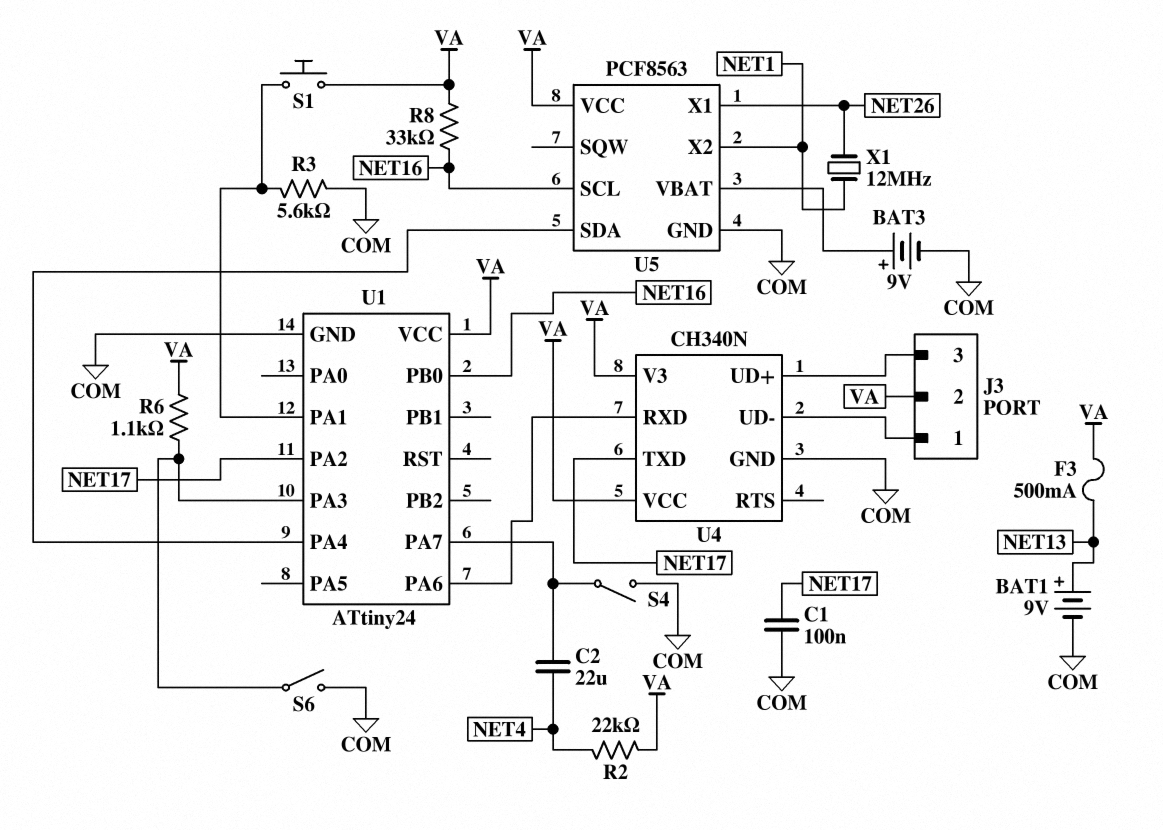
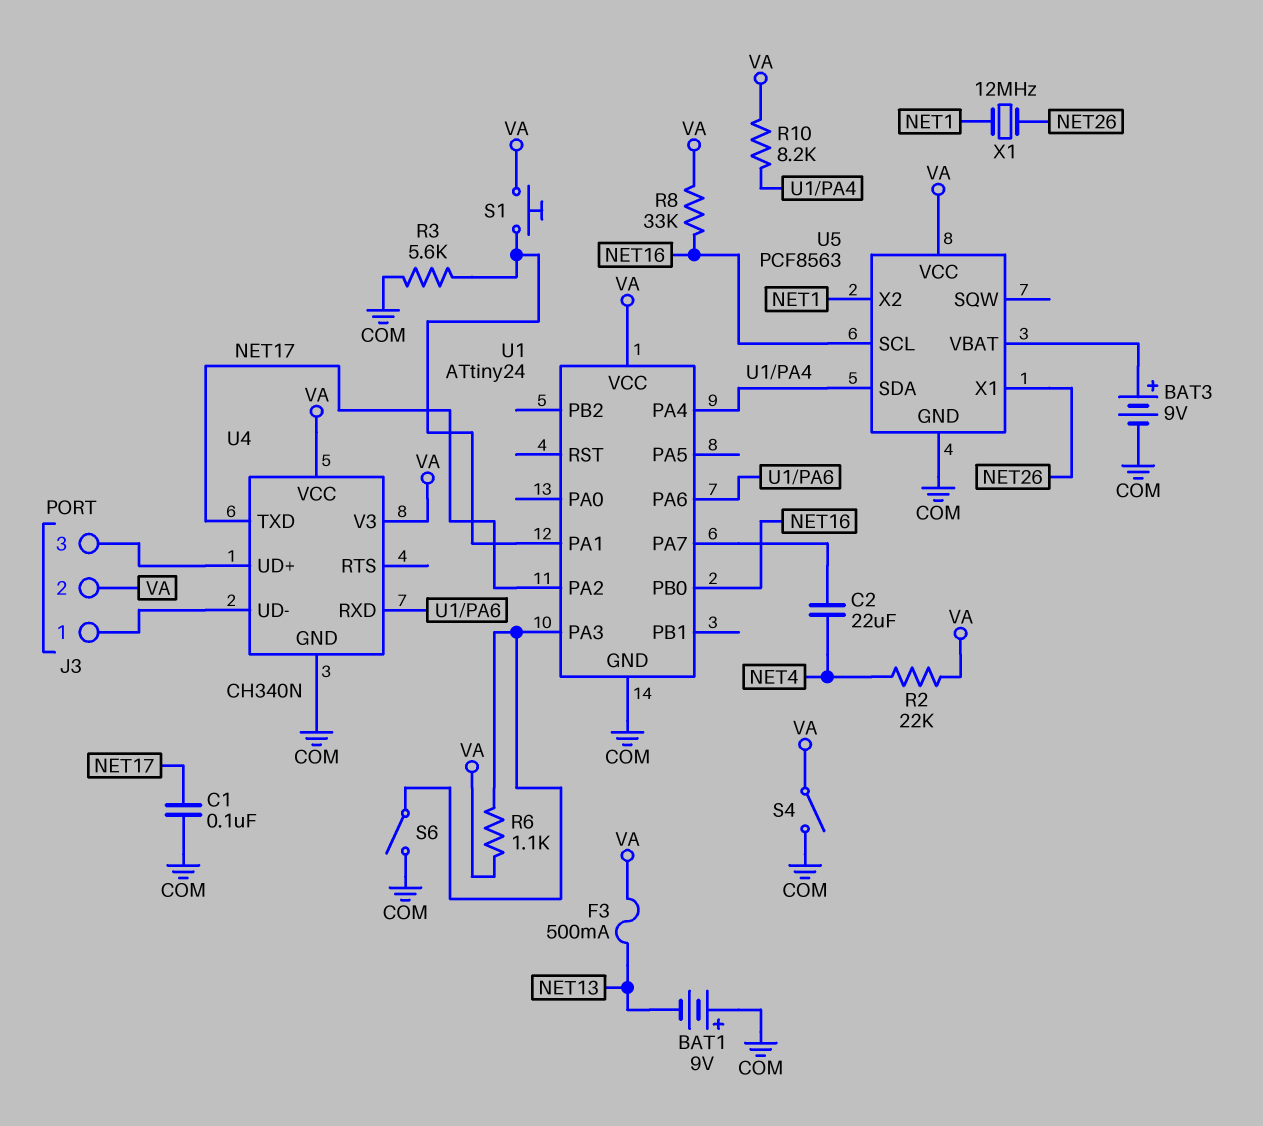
BAT1: 9V (plus NET13, minus COM) -> 9V (plus COM, minus NET13)
R10: none -> 8.2k (U1/PA4, VA)
S4: switch (COM, U1/PA7) -> switch (COM, VA)

